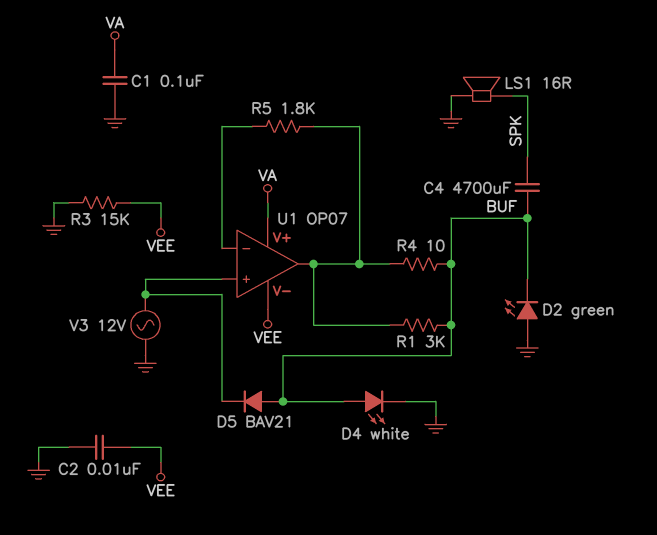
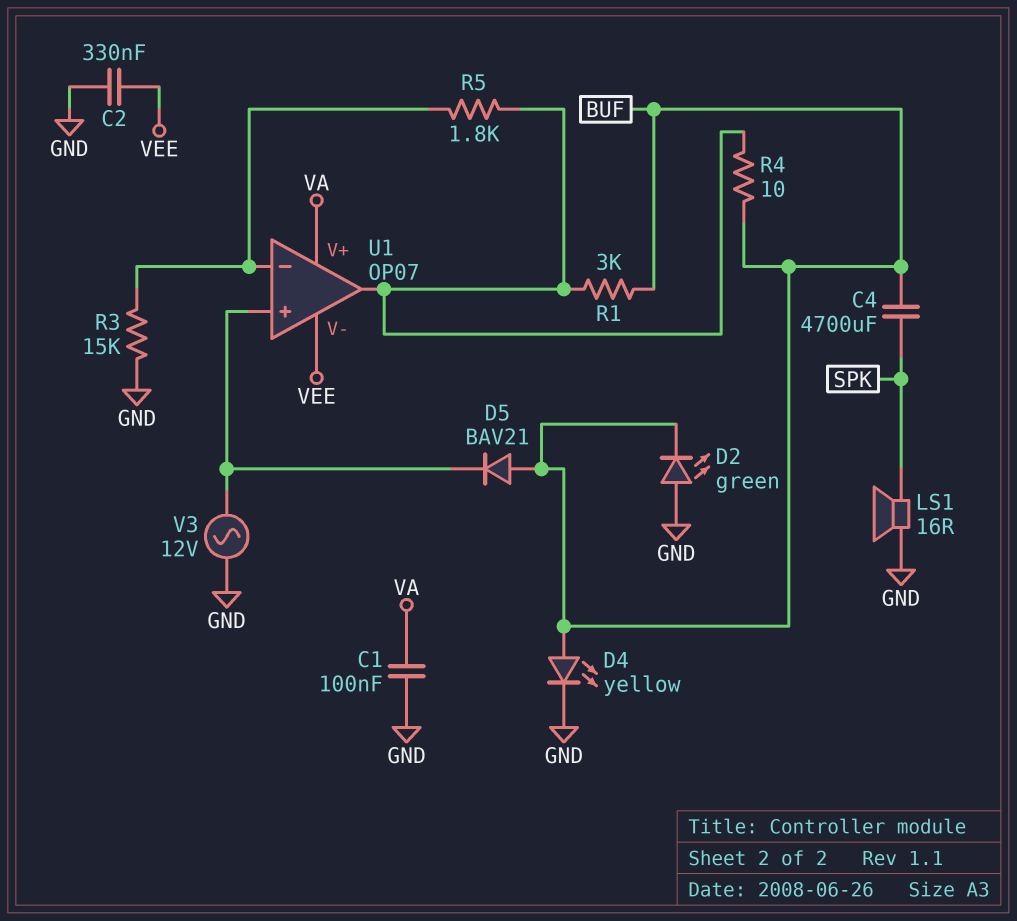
C2: 10nF (GND, VEE) -> 330nF (GND, VEE)
D4: LED white (A BUF, K GND) -> LED yellow (A BUF, K GND)
R3: 15k (GND, VEE) -> 15k (GND, U1/in-)

